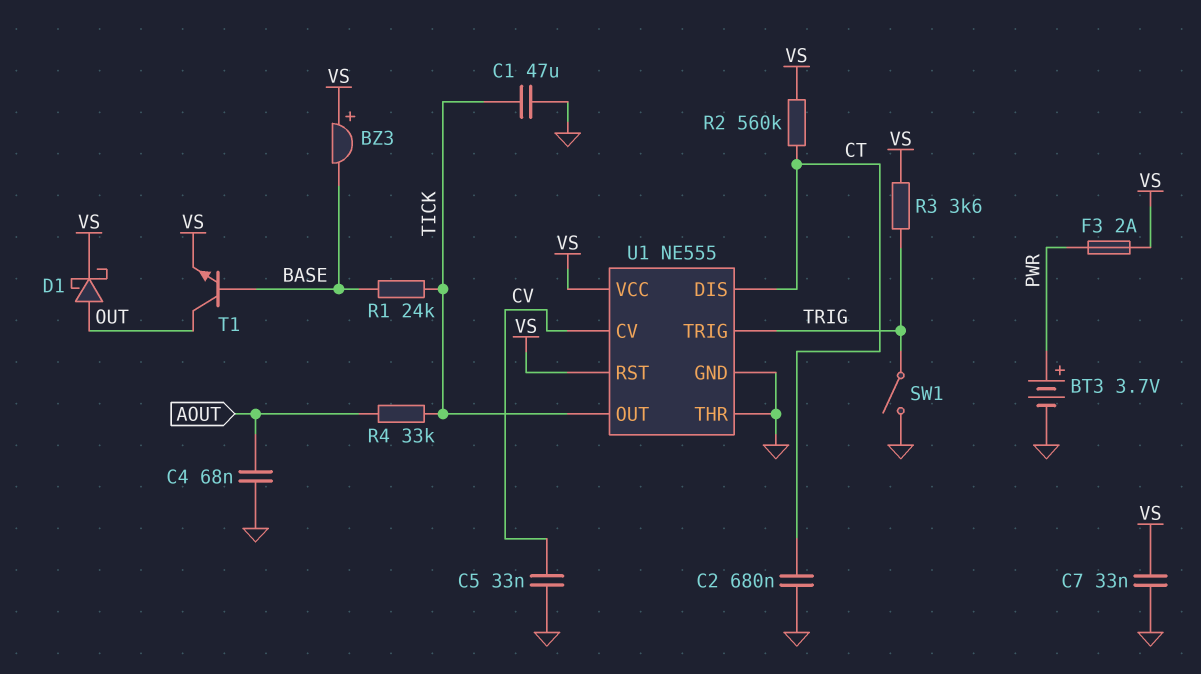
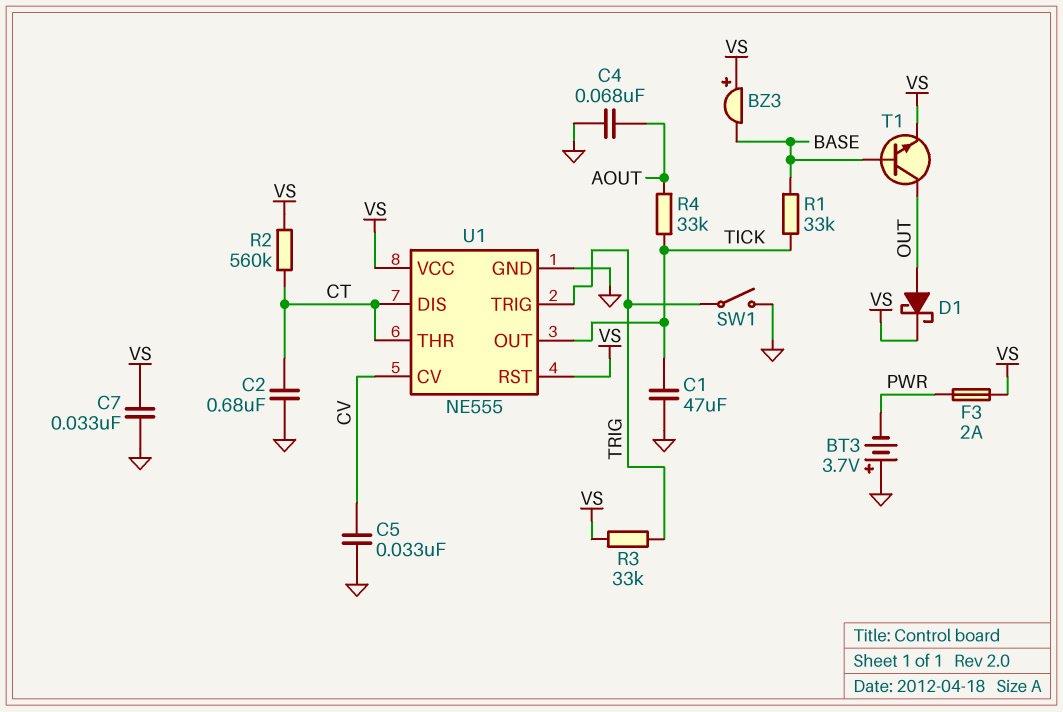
BT3: 3.7V (plus PWR, minus GND) -> 3.7V (plus GND, minus PWR)
R1: 24k (BASE, TICK) -> 33k (BASE, TICK)
R3: 3.6k (TRIG, VS) -> 33k (TRIG, VS)
U1 pin THR: GND -> CT

